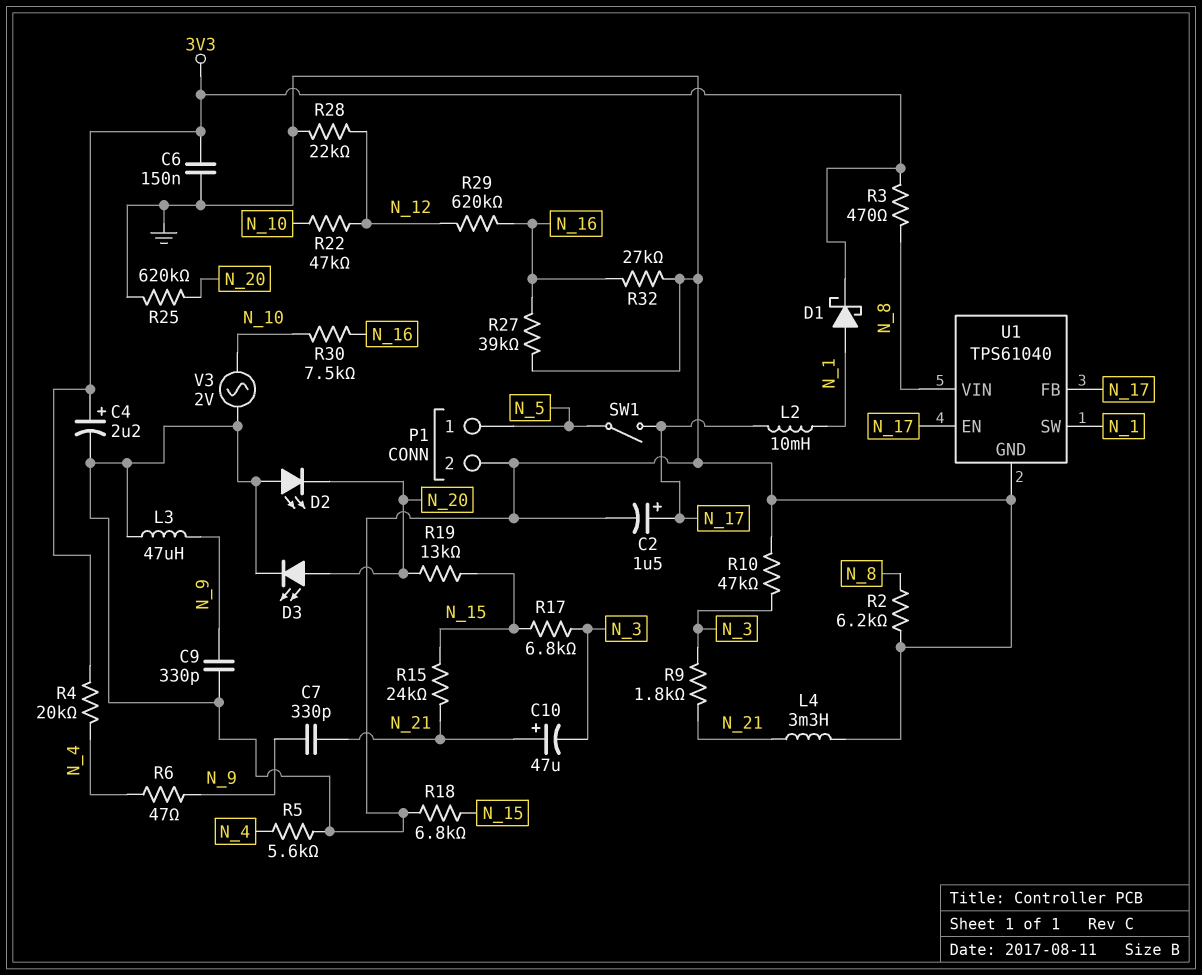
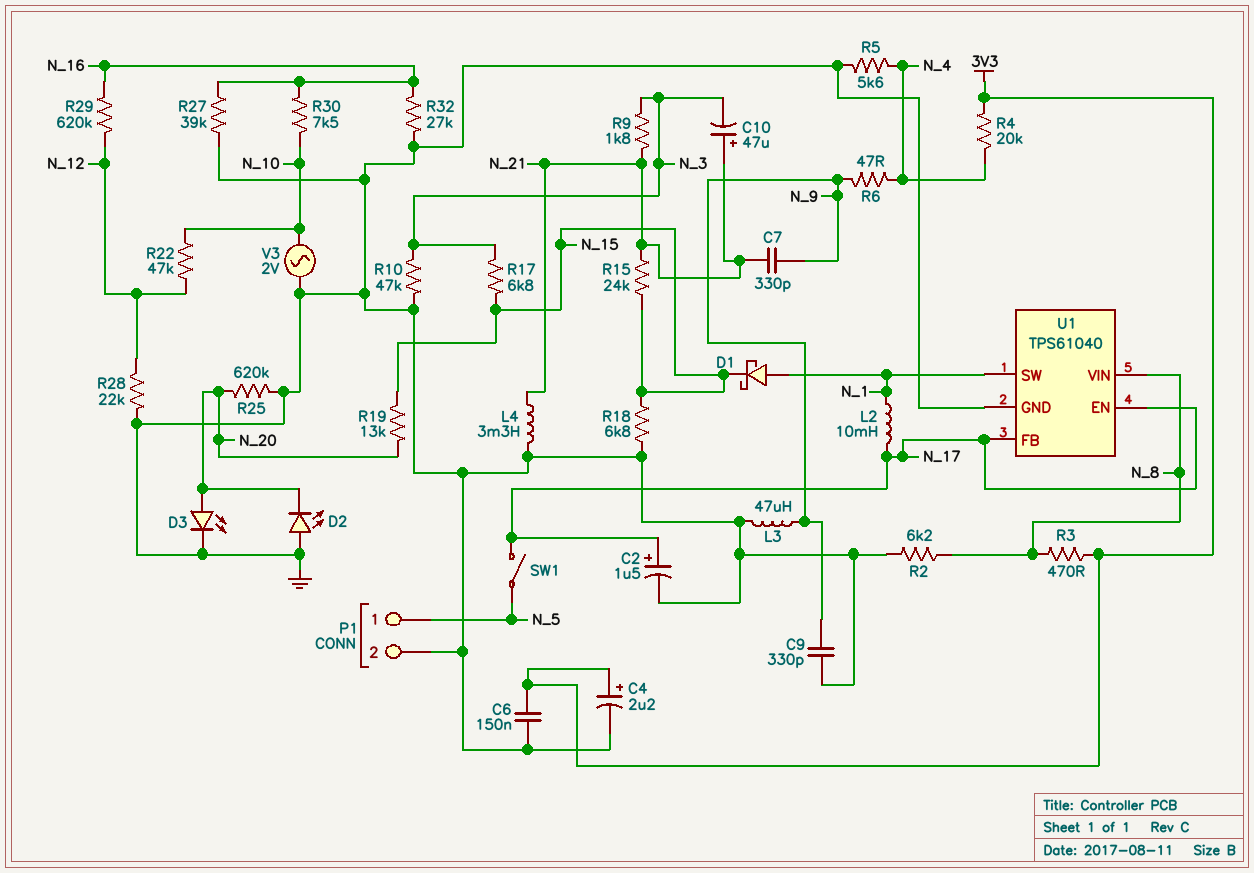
D1: schottky (A N_1, K 3V3) -> schottky (A N_1, K N_15)

